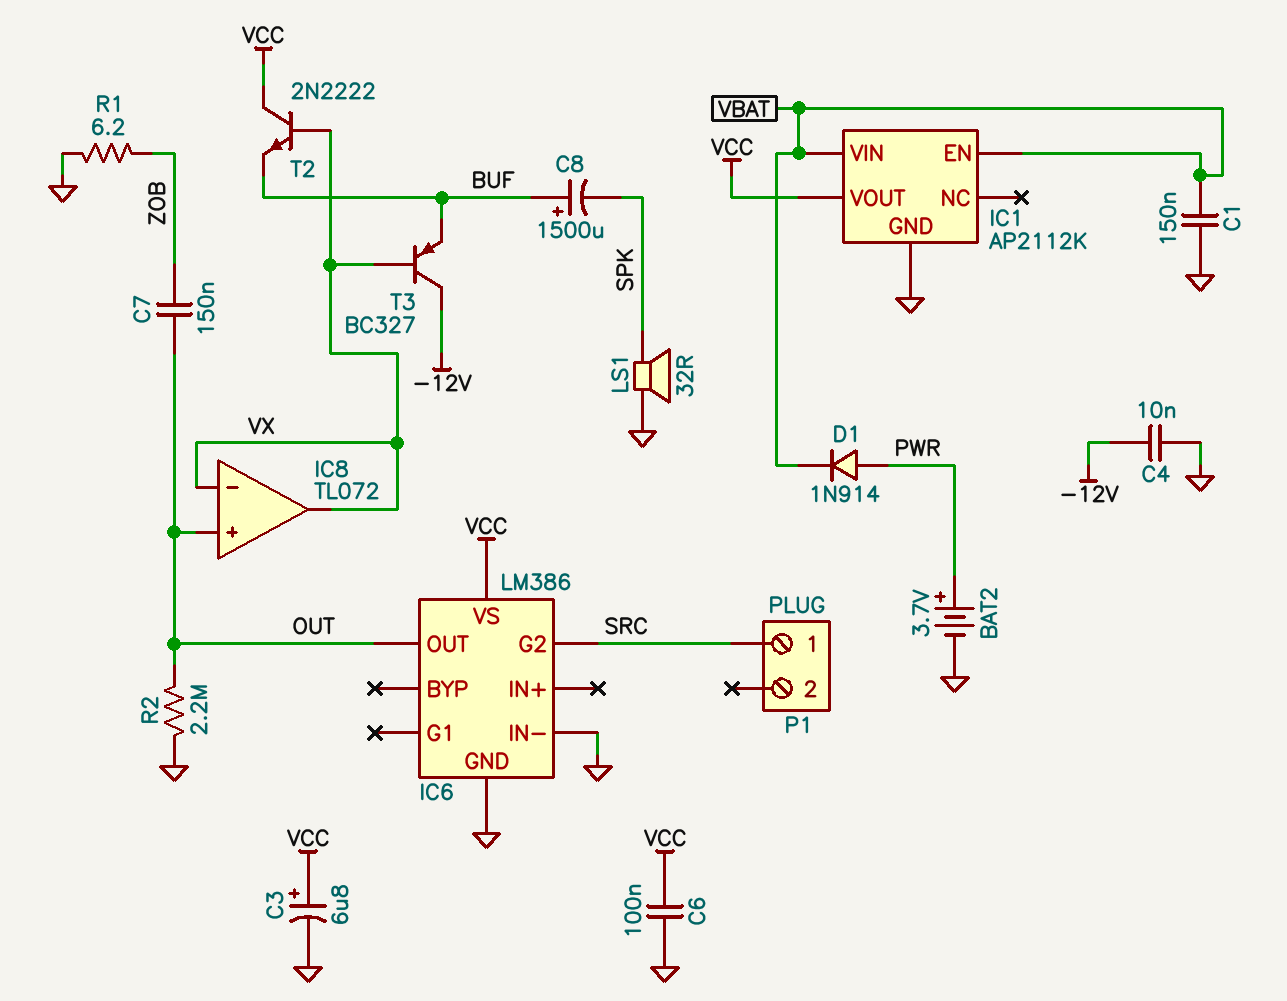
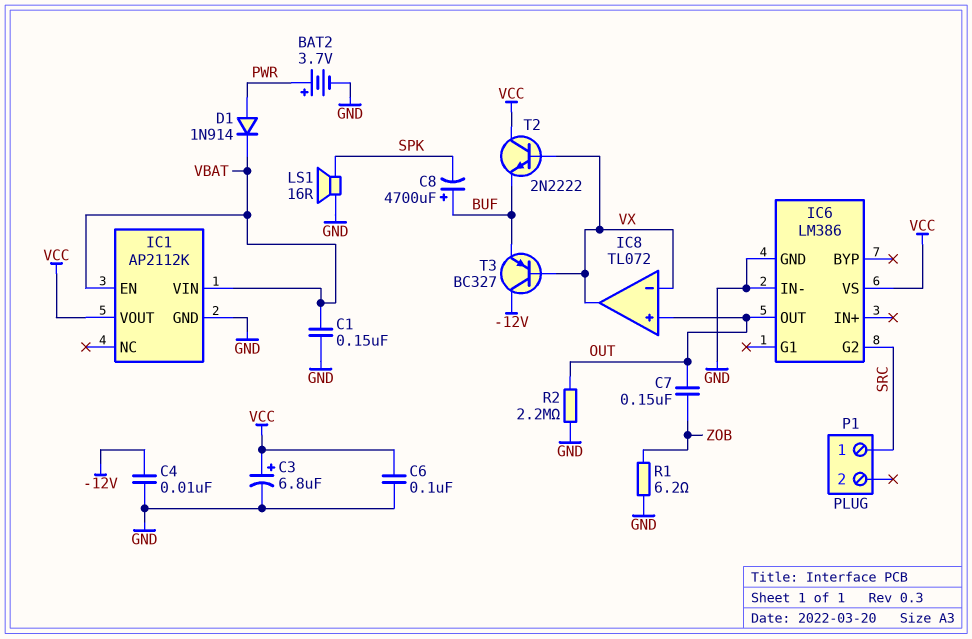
C8: 1500uF (plus BUF, minus SPK) -> 4700uF (plus BUF, minus SPK)
LS1: speaker 32R (GND, SPK) -> speaker 16R (GND, SPK)

